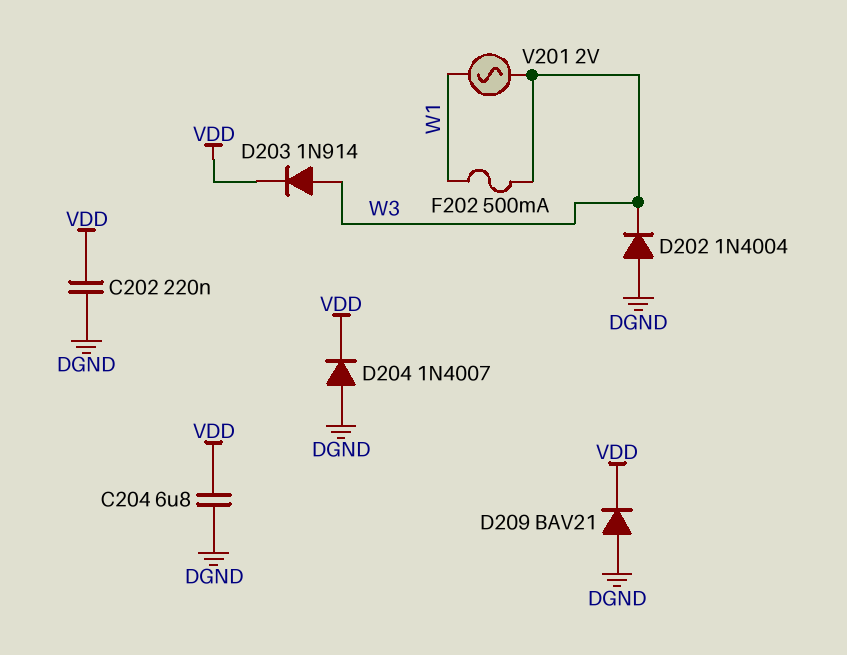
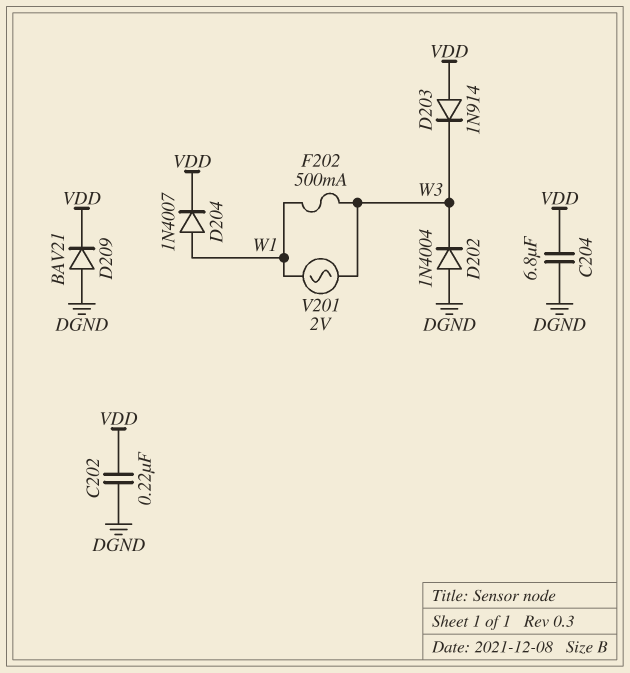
D203: diode 1N914 (A W3, K VDD) -> diode 1N914 (A VDD, K W3)
D204: diode 1N4007 (A DGND, K VDD) -> diode 1N4007 (A W1, K VDD)

